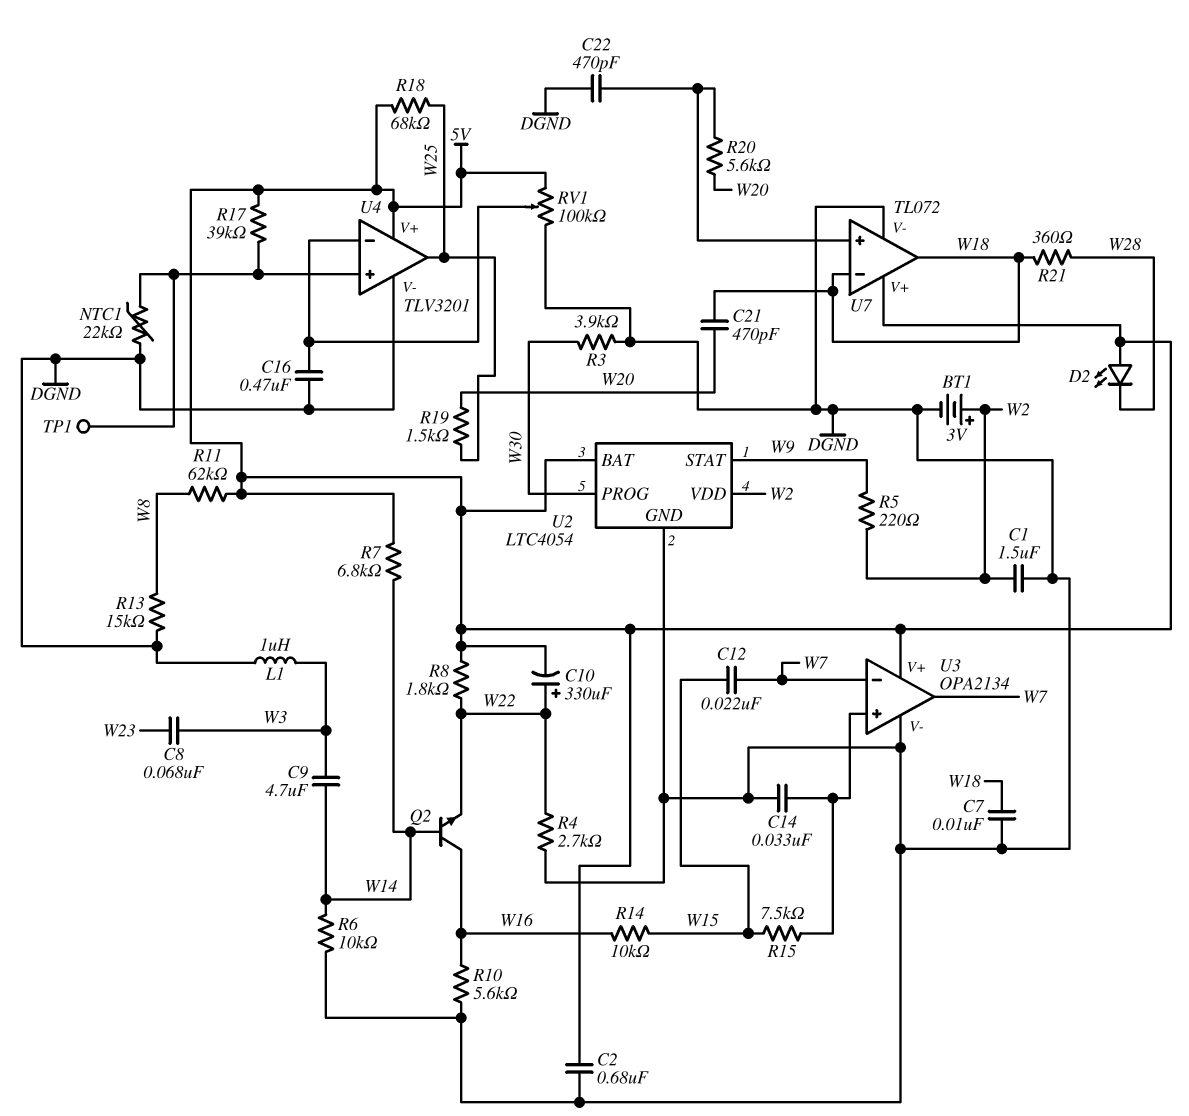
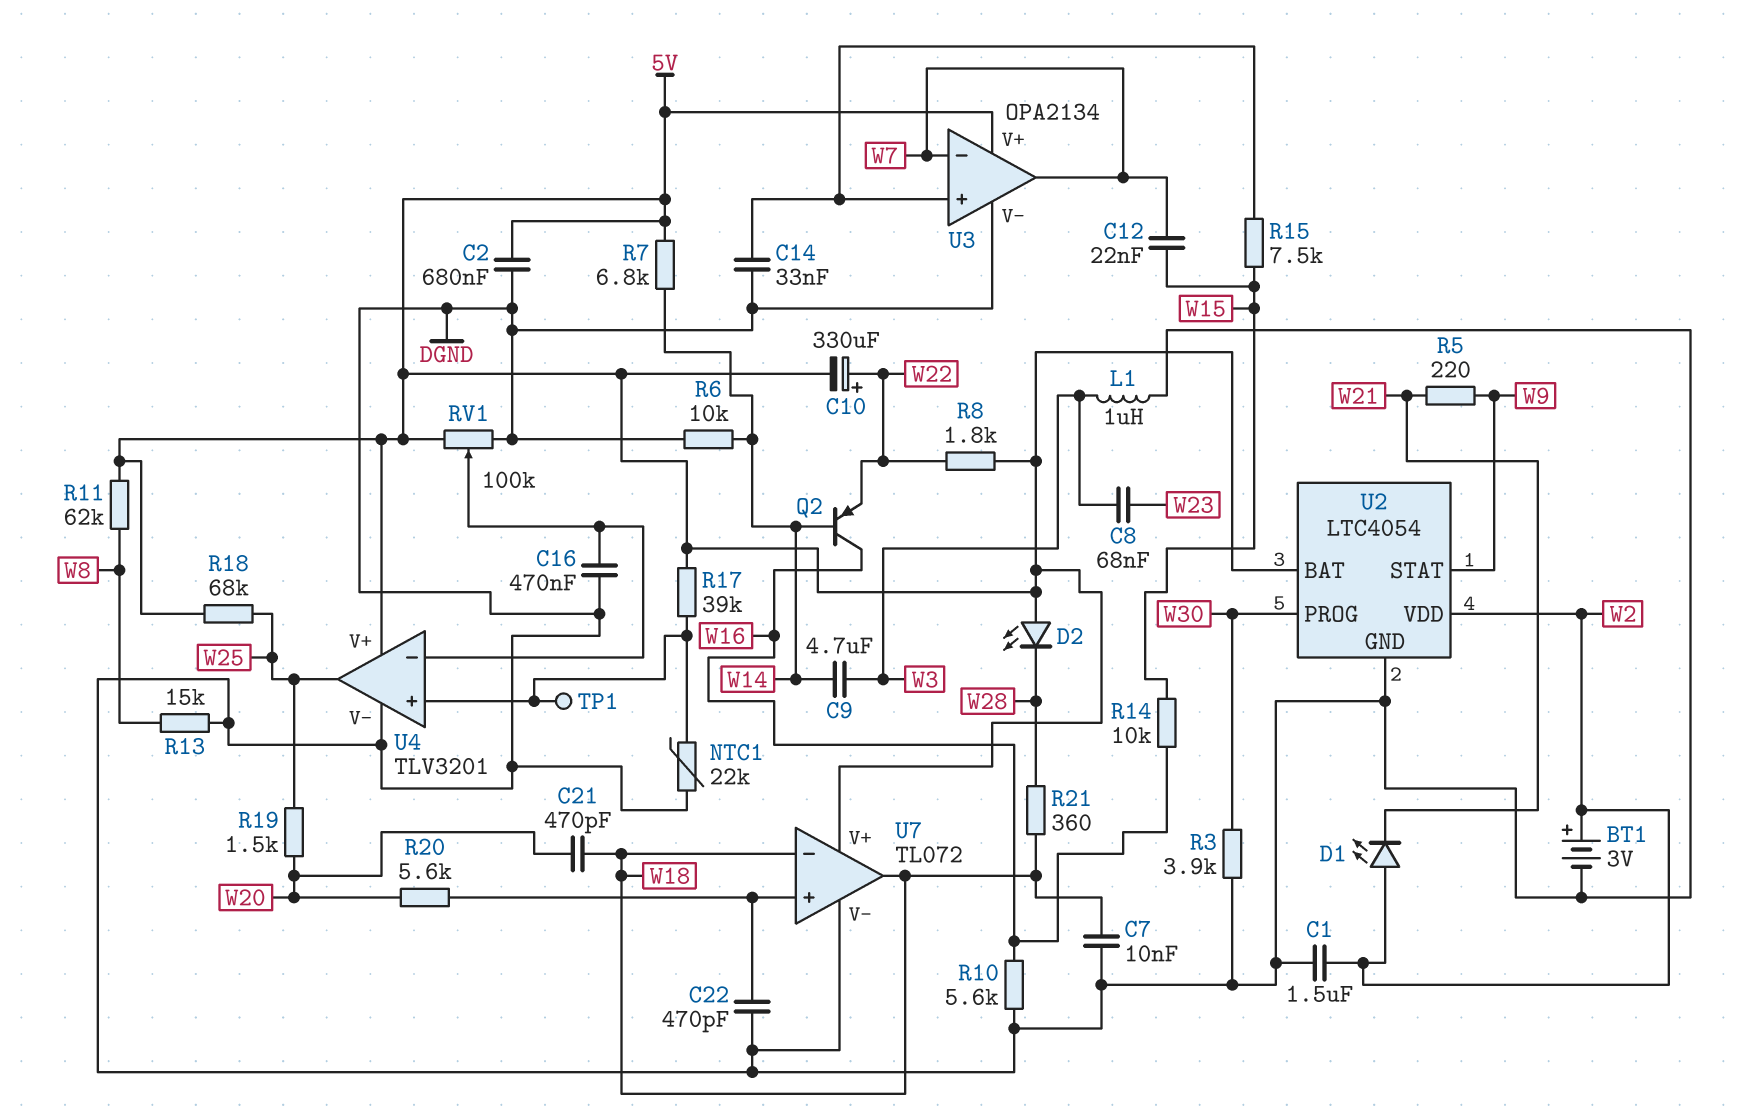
D1: none -> LED (A W2, K W21)
Q2: NPN (B W14, C W16, E W22) -> PNP (B W14, C W16, E W22)
R4: 2.7k (DGND, W22) -> none
R5: 220 (W2, W9) -> 220 (W9, W21)

